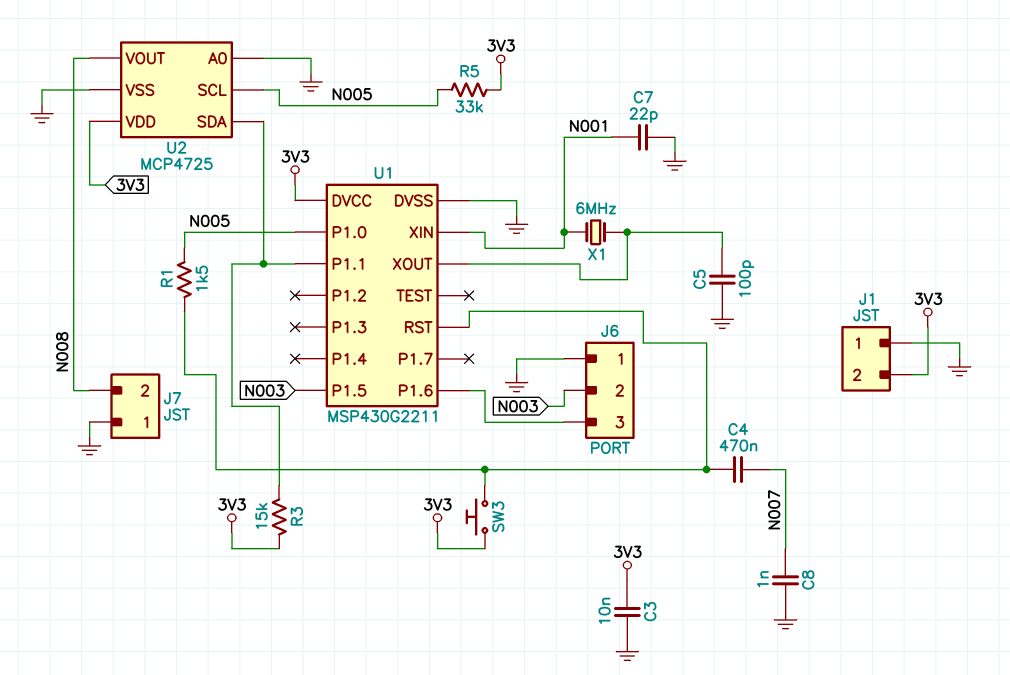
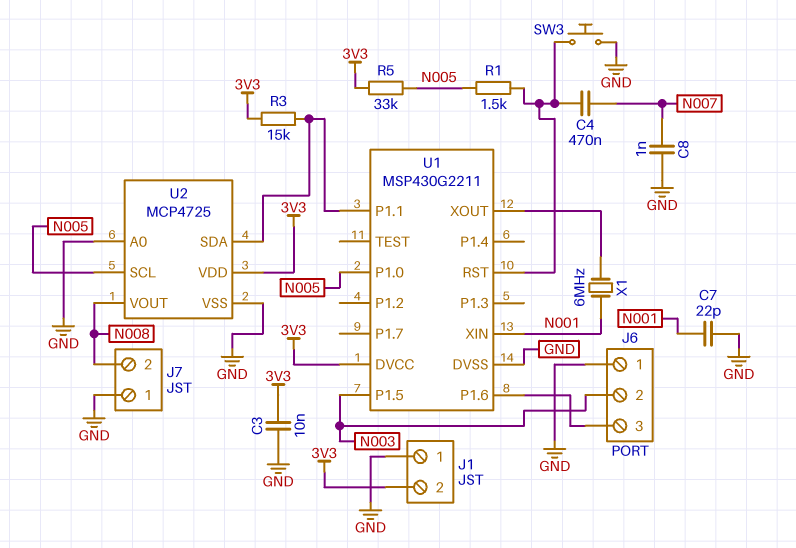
C5: 100pF (GND, U1/XOUT) -> none
SW3: button (3V3, U1/RST) -> button (GND, U1/RST)

